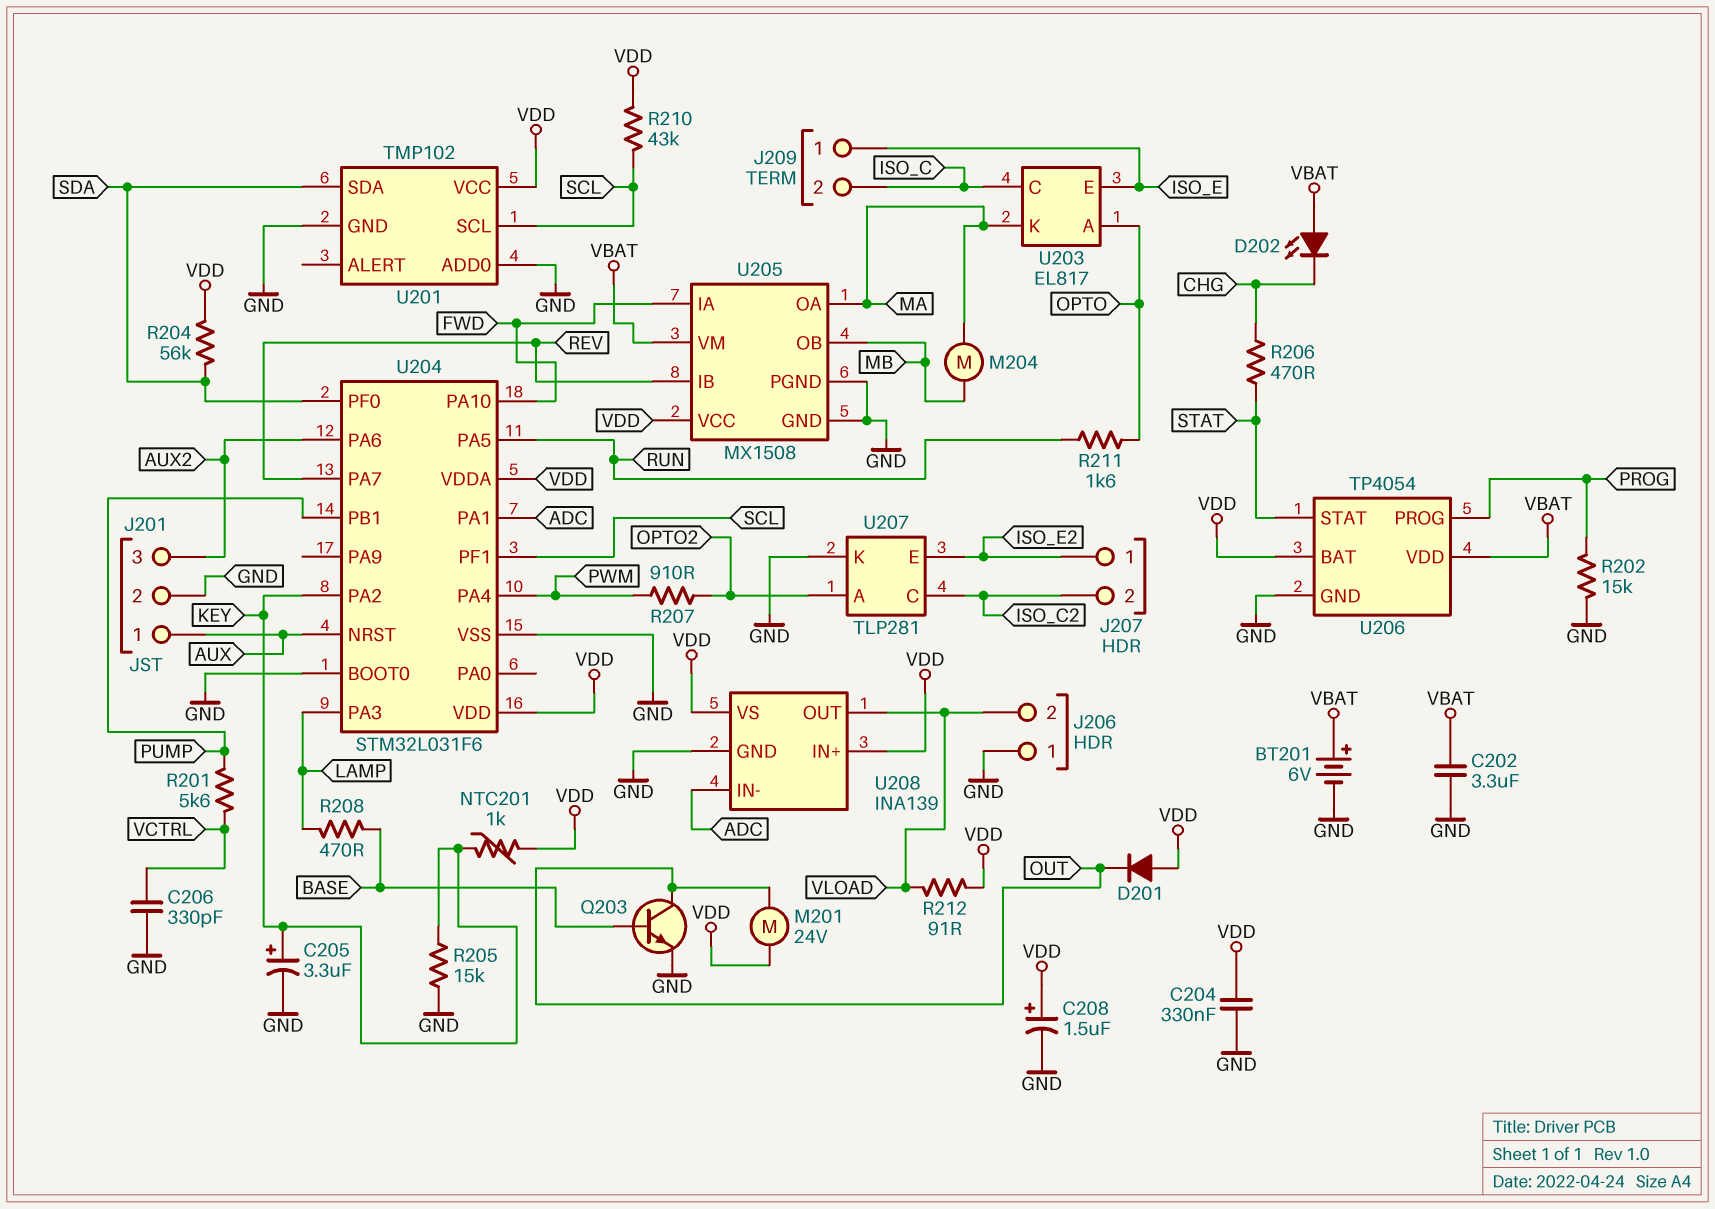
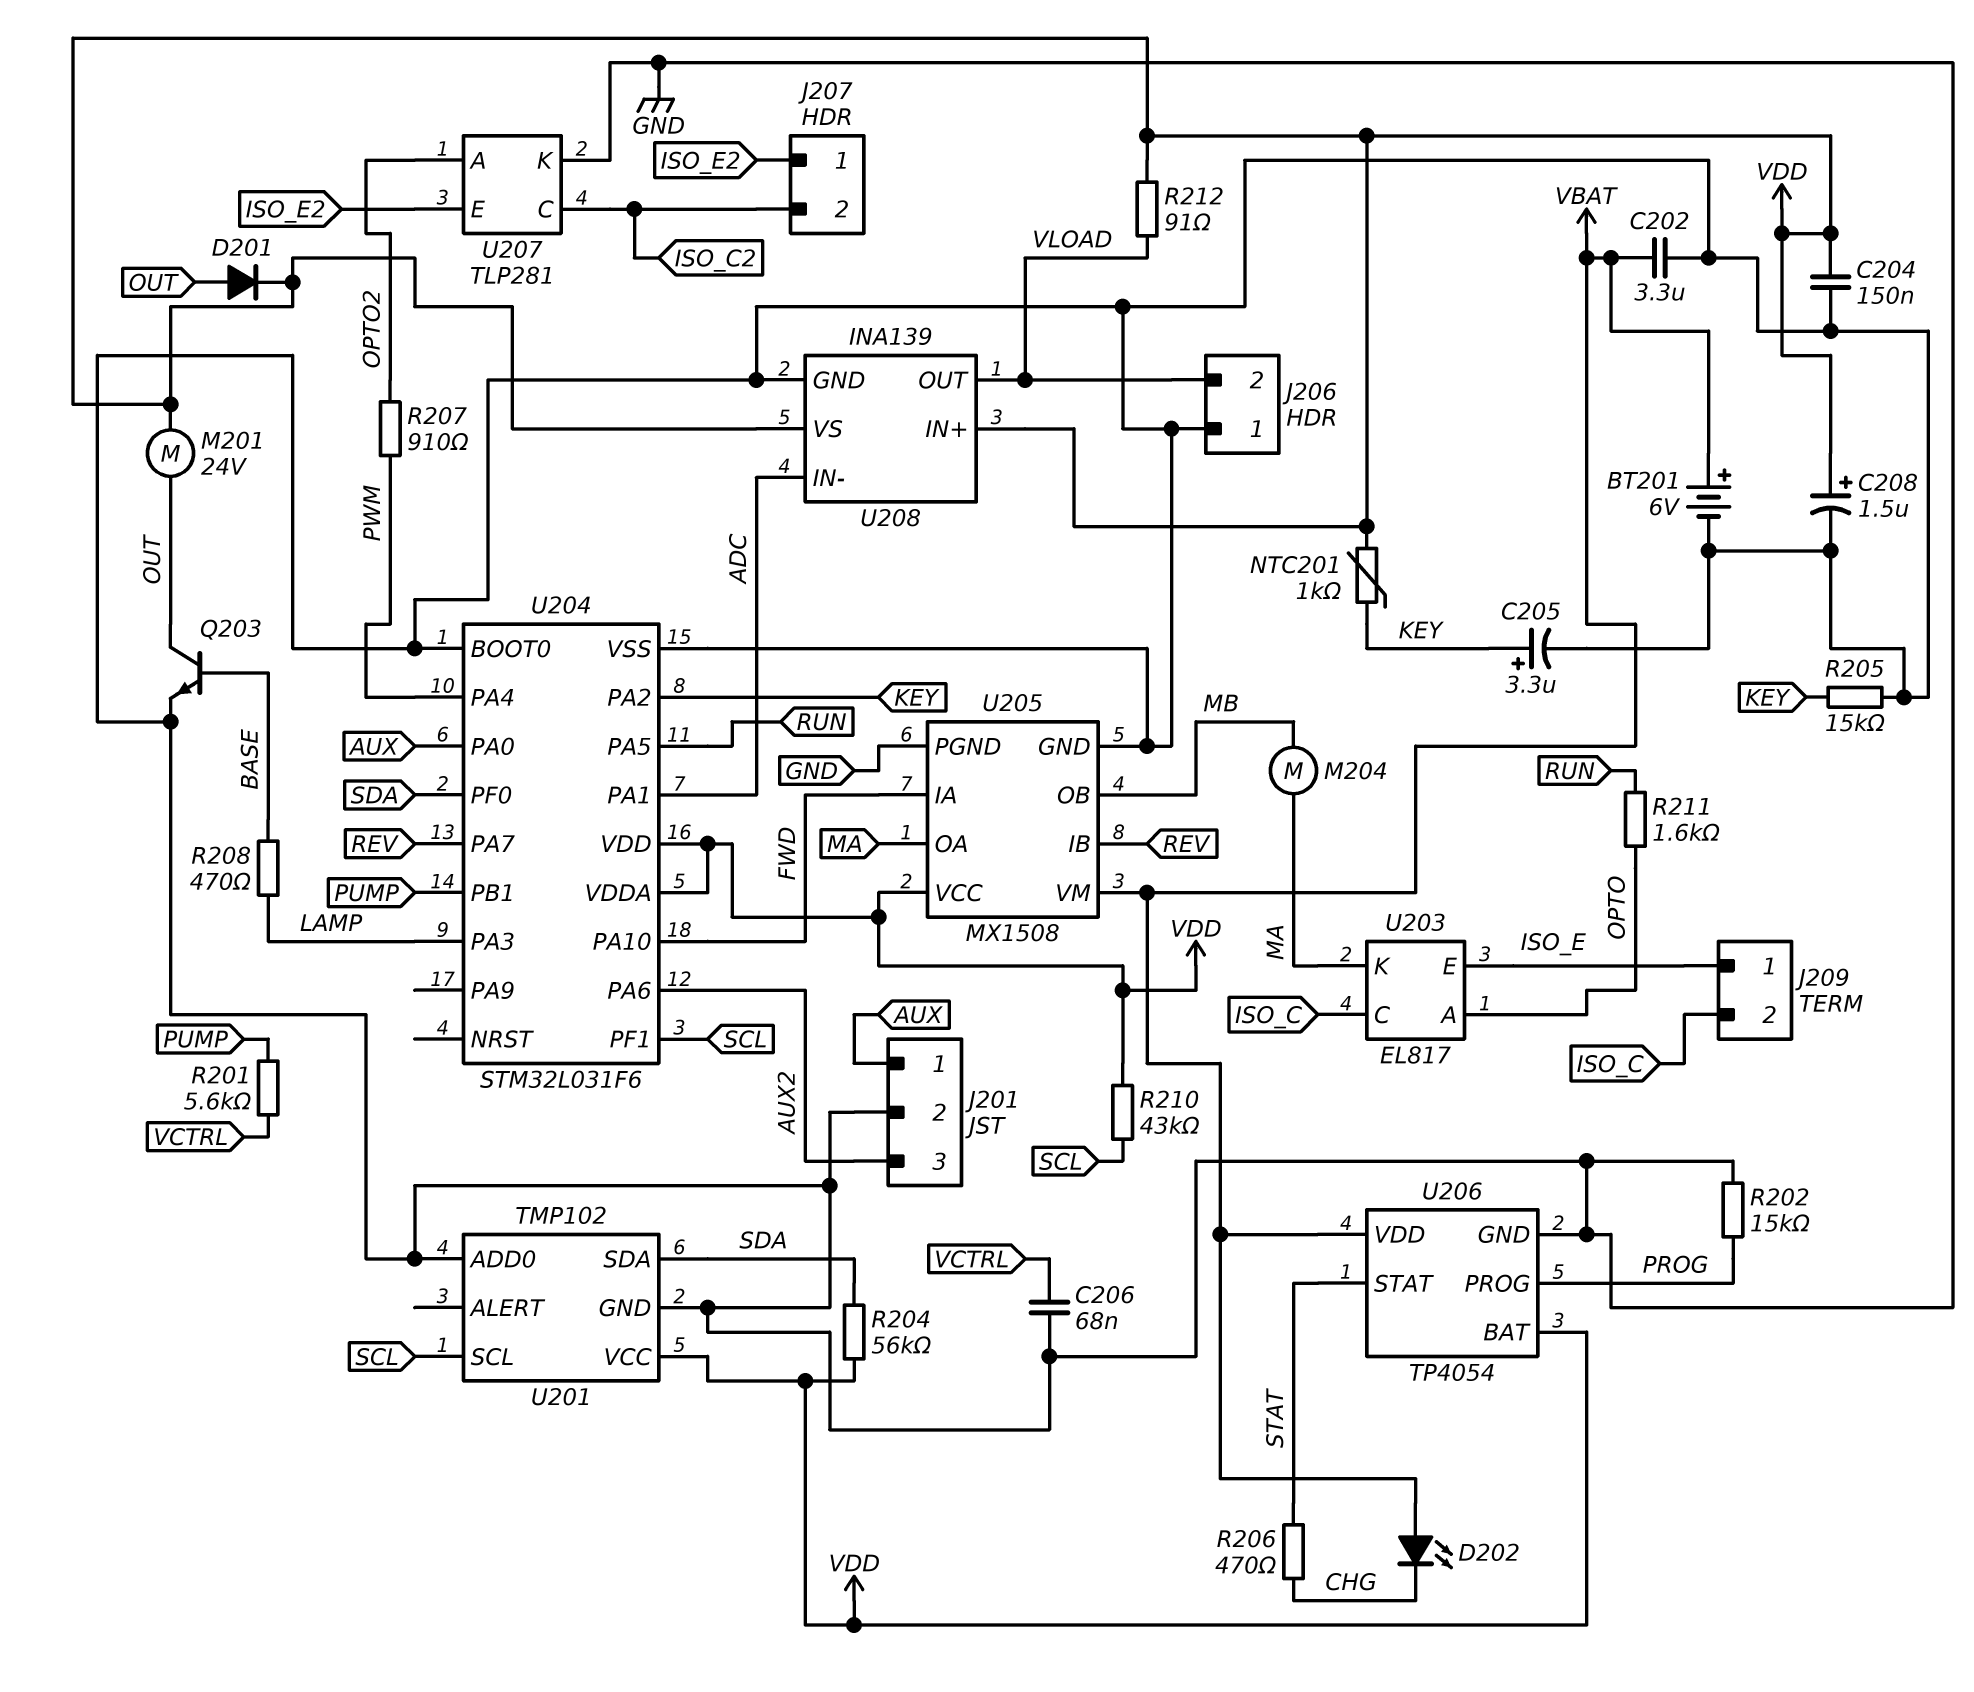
C204: 330nF (GND, VDD) -> 150nF (GND, VDD)
C206: 330pF (GND, VCTRL) -> 68nF (GND, VCTRL)
D201: diode (A VDD, K OUT) -> diode (A OUT, K VDD)
U204 pin NRST: AUX -> none
U204 pin PA0: none -> AUX

